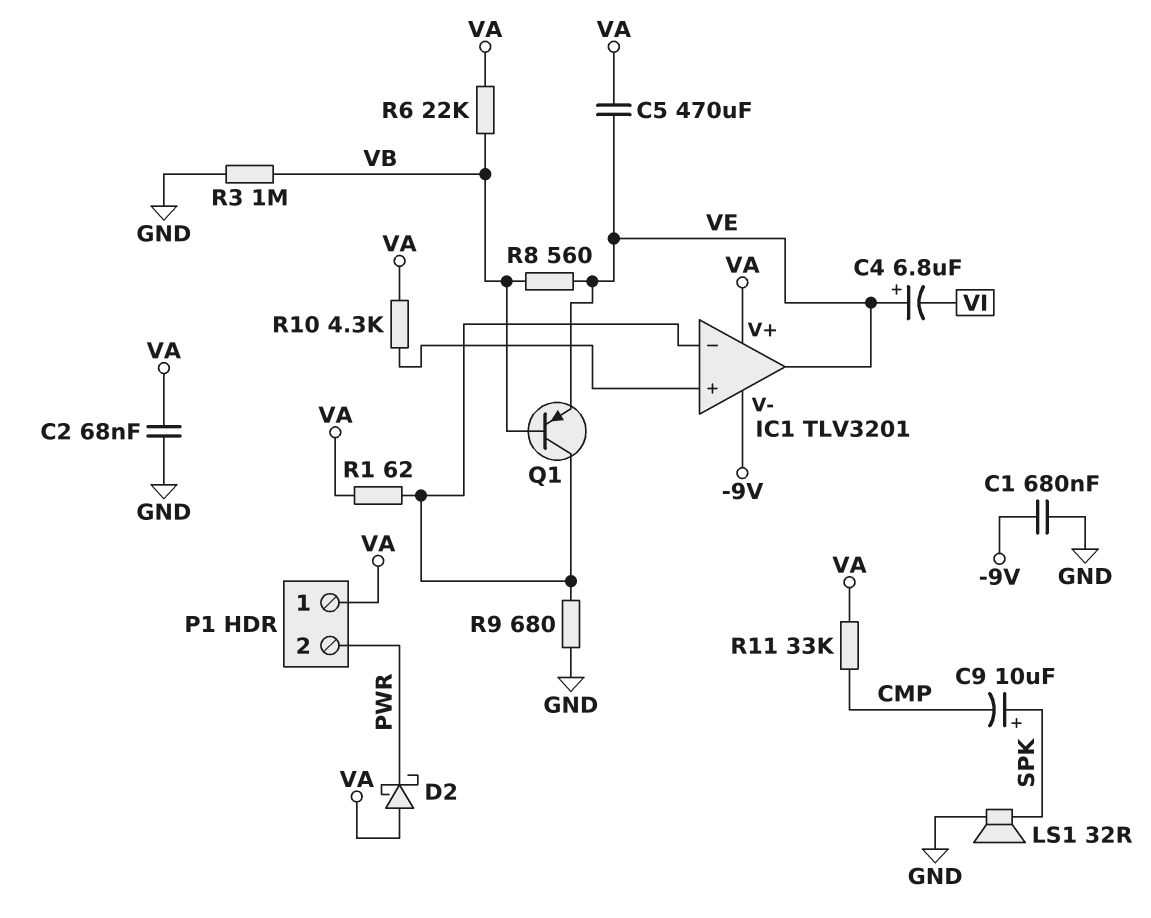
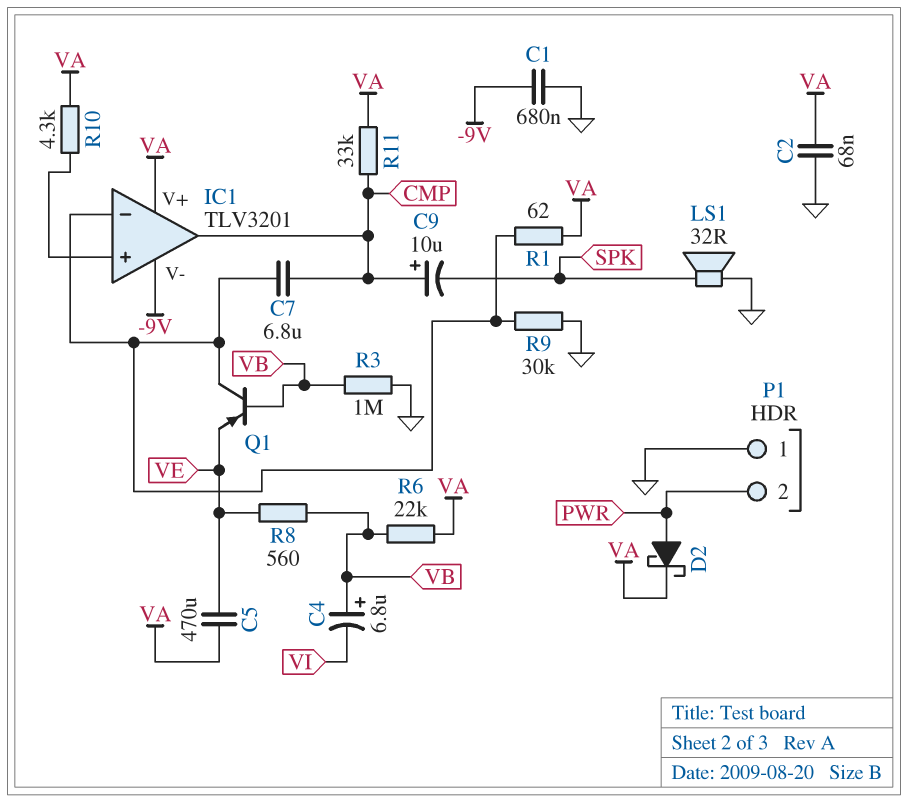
C4: 6.8uF (plus VE, minus VI) -> 6.8uF (plus VB, minus VI)
C7: none -> 6.8uF (CMP, IC1/in-)
C9: 10uF (plus SPK, minus CMP) -> 10uF (plus CMP, minus SPK)
D2: schottky (A VA, K PWR) -> schottky (A PWR, K VA)
IC1 pin out: VE -> CMP
P1 pin 1: VA -> GND
R9: 680 (GND, IC1/in-) -> 30k (GND, IC1/in-)

